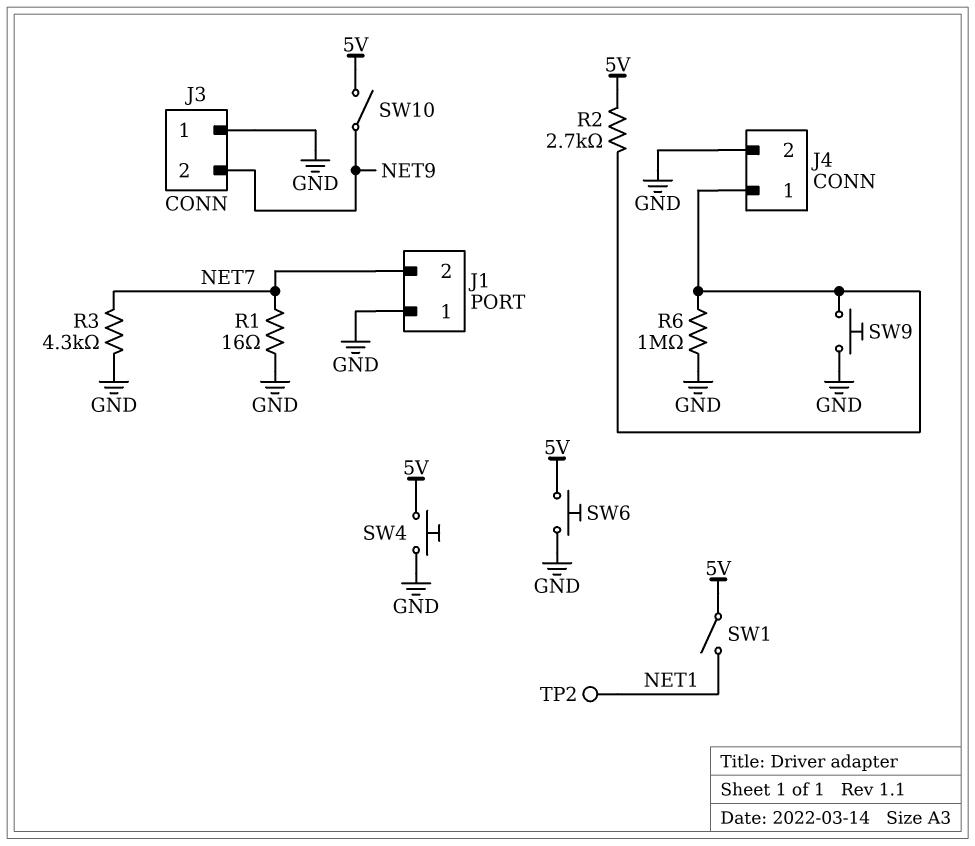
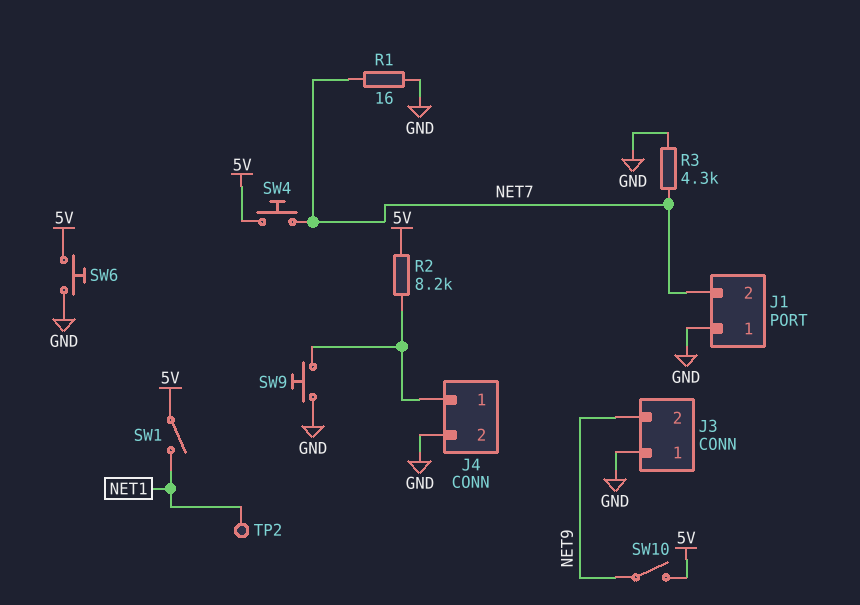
R2: 2.7k (5V, J4/1) -> 8.2k (5V, J4/1)
R6: 1M (GND, J4/1) -> none
SW4: button (5V, GND) -> button (5V, NET7)

